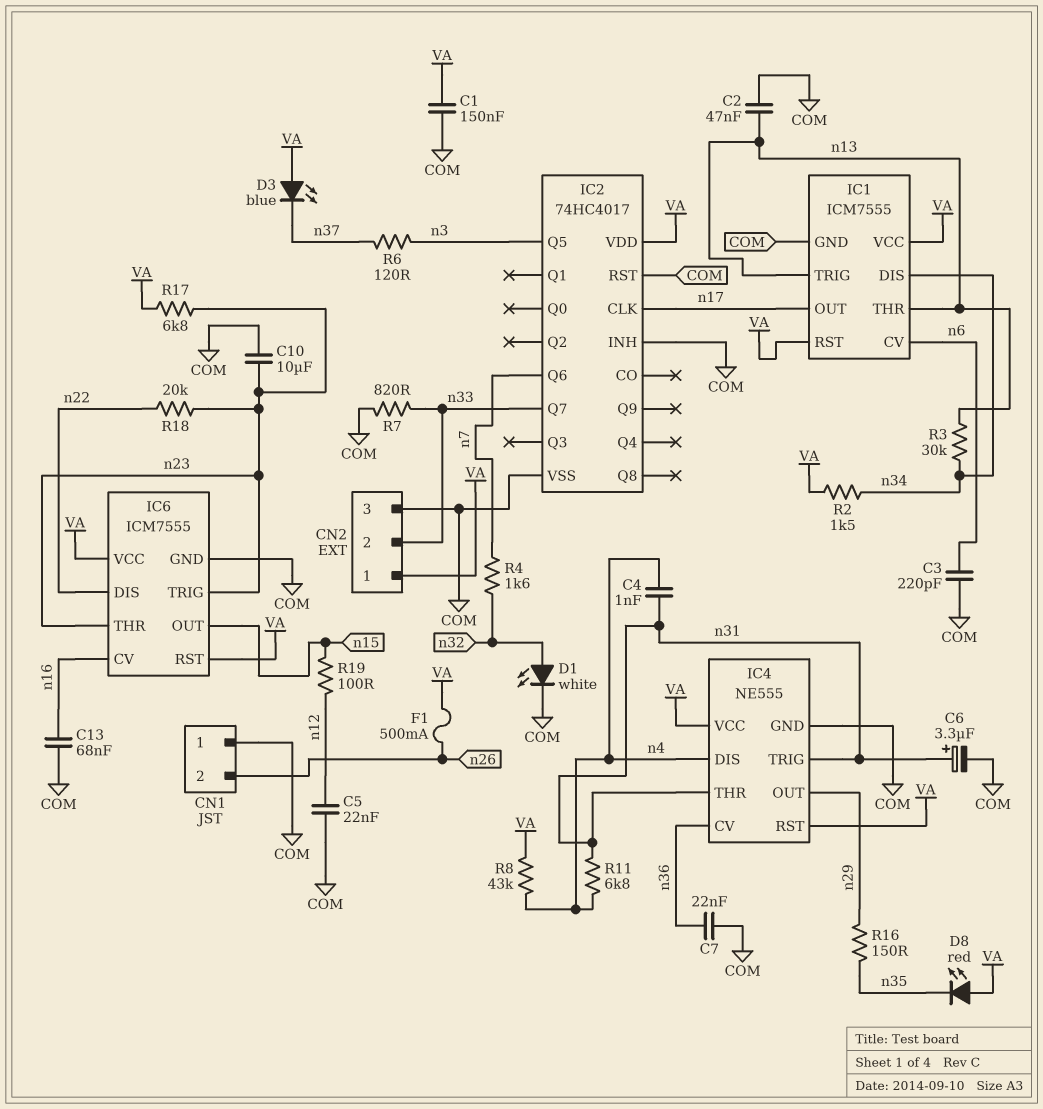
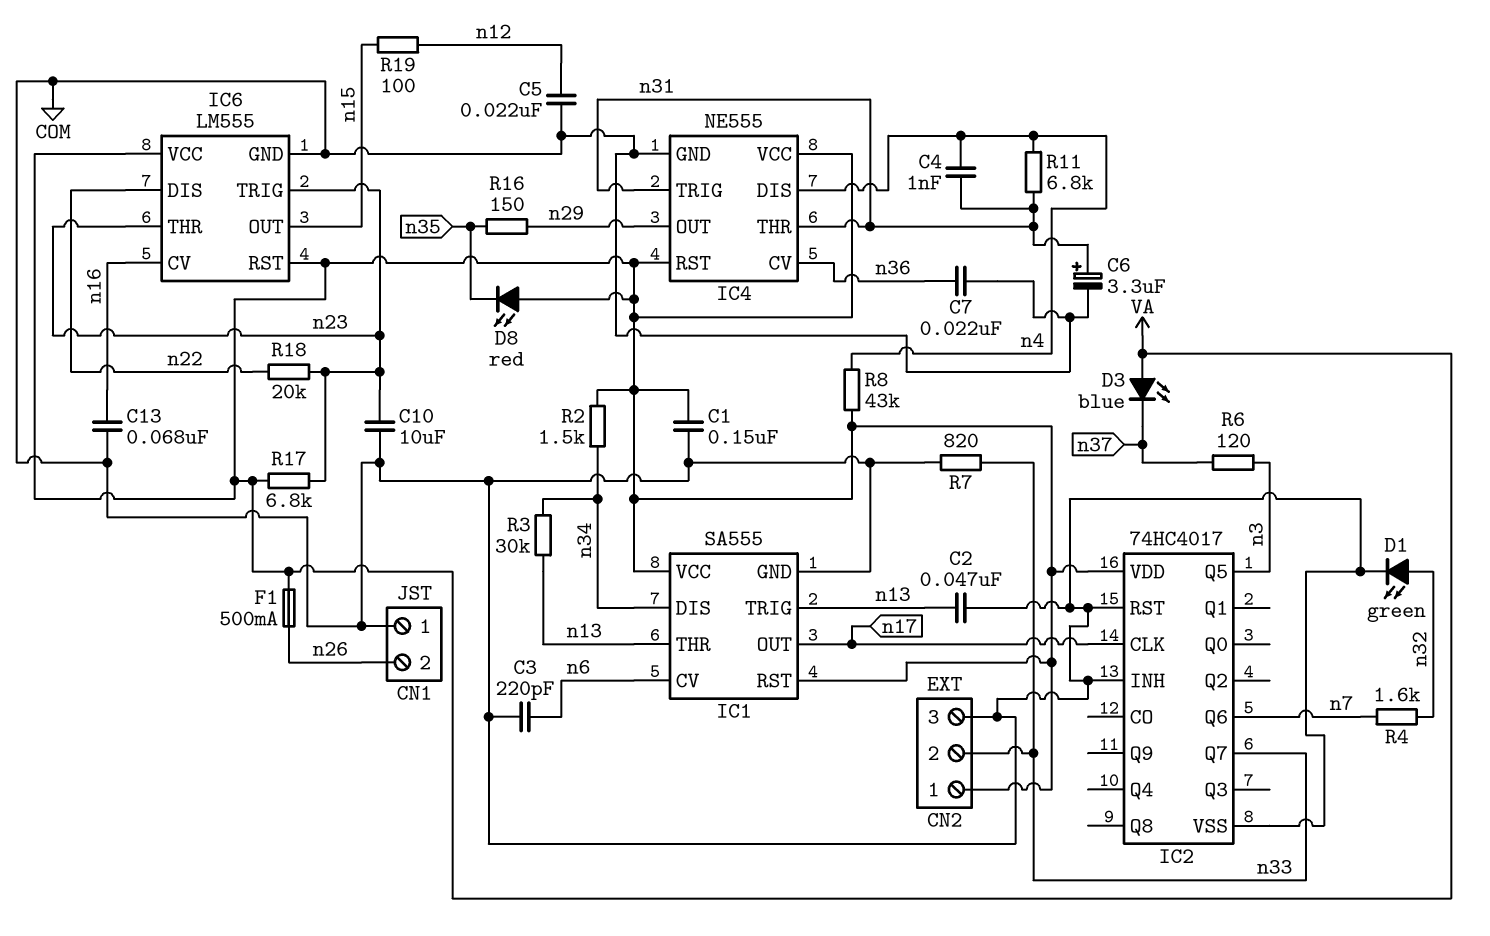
D1: LED white (A n32, K COM) -> LED green (A n32, K COM)
IC1: ICM7555 -> SA555
IC6: ICM7555 -> LM555

